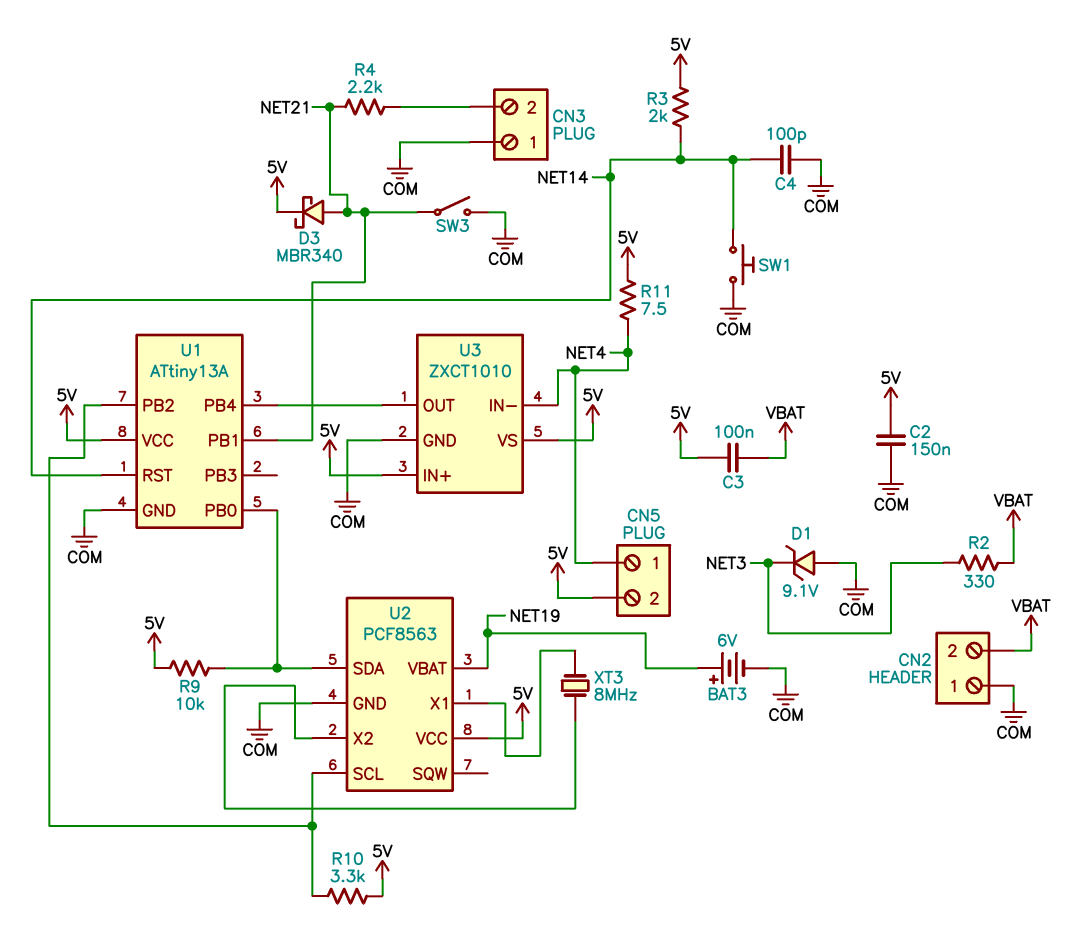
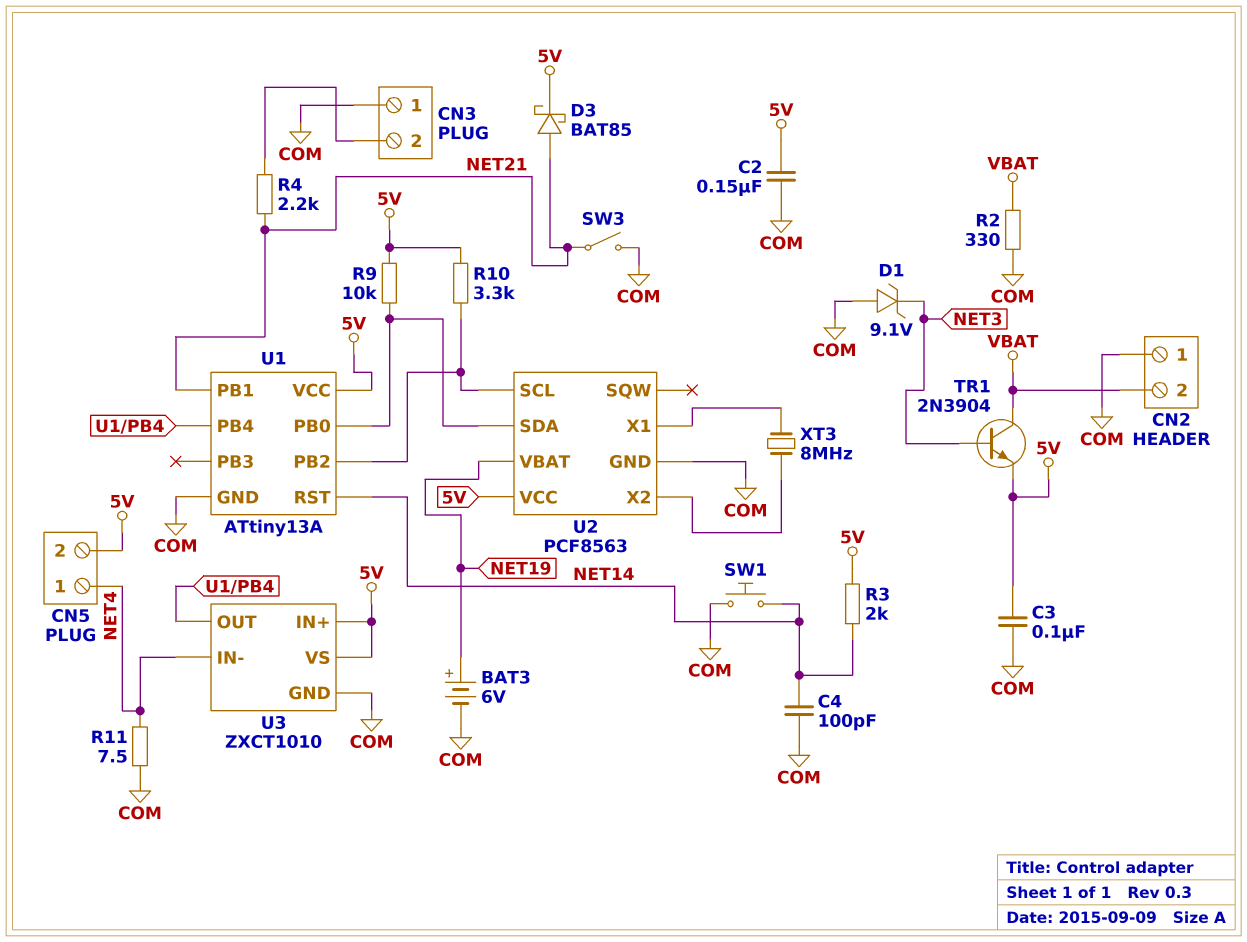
C3: 100nF (5V, VBAT) -> 100nF (5V, COM)
D3: schottky MBR340 (A NET21, K 5V) -> schottky BAT85 (A NET21, K 5V)
R2: 330 (NET3, VBAT) -> 330 (COM, VBAT)
R11: 7.5 (5V, NET4) -> 7.5 (COM, NET4)
TR1: none -> NPN 2N3904 (B NET3, C VBAT, E 5V)

